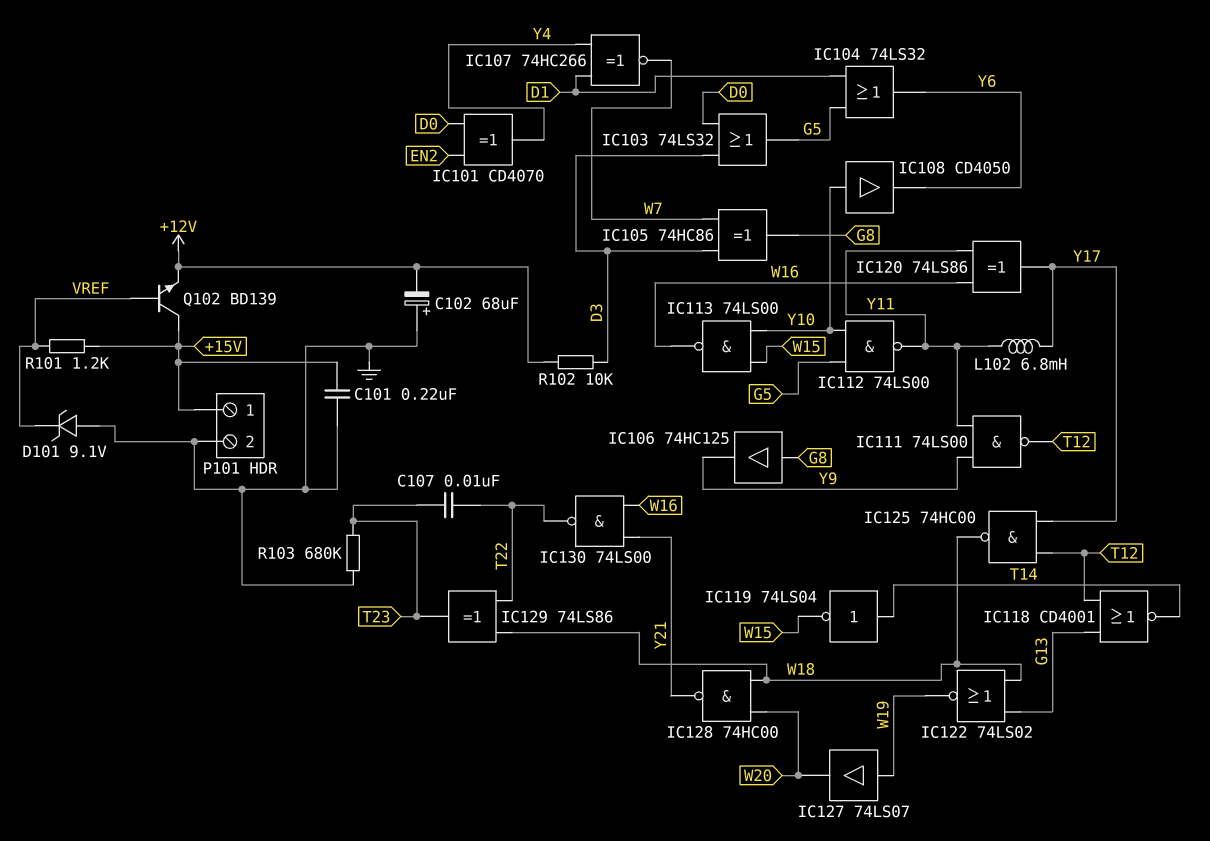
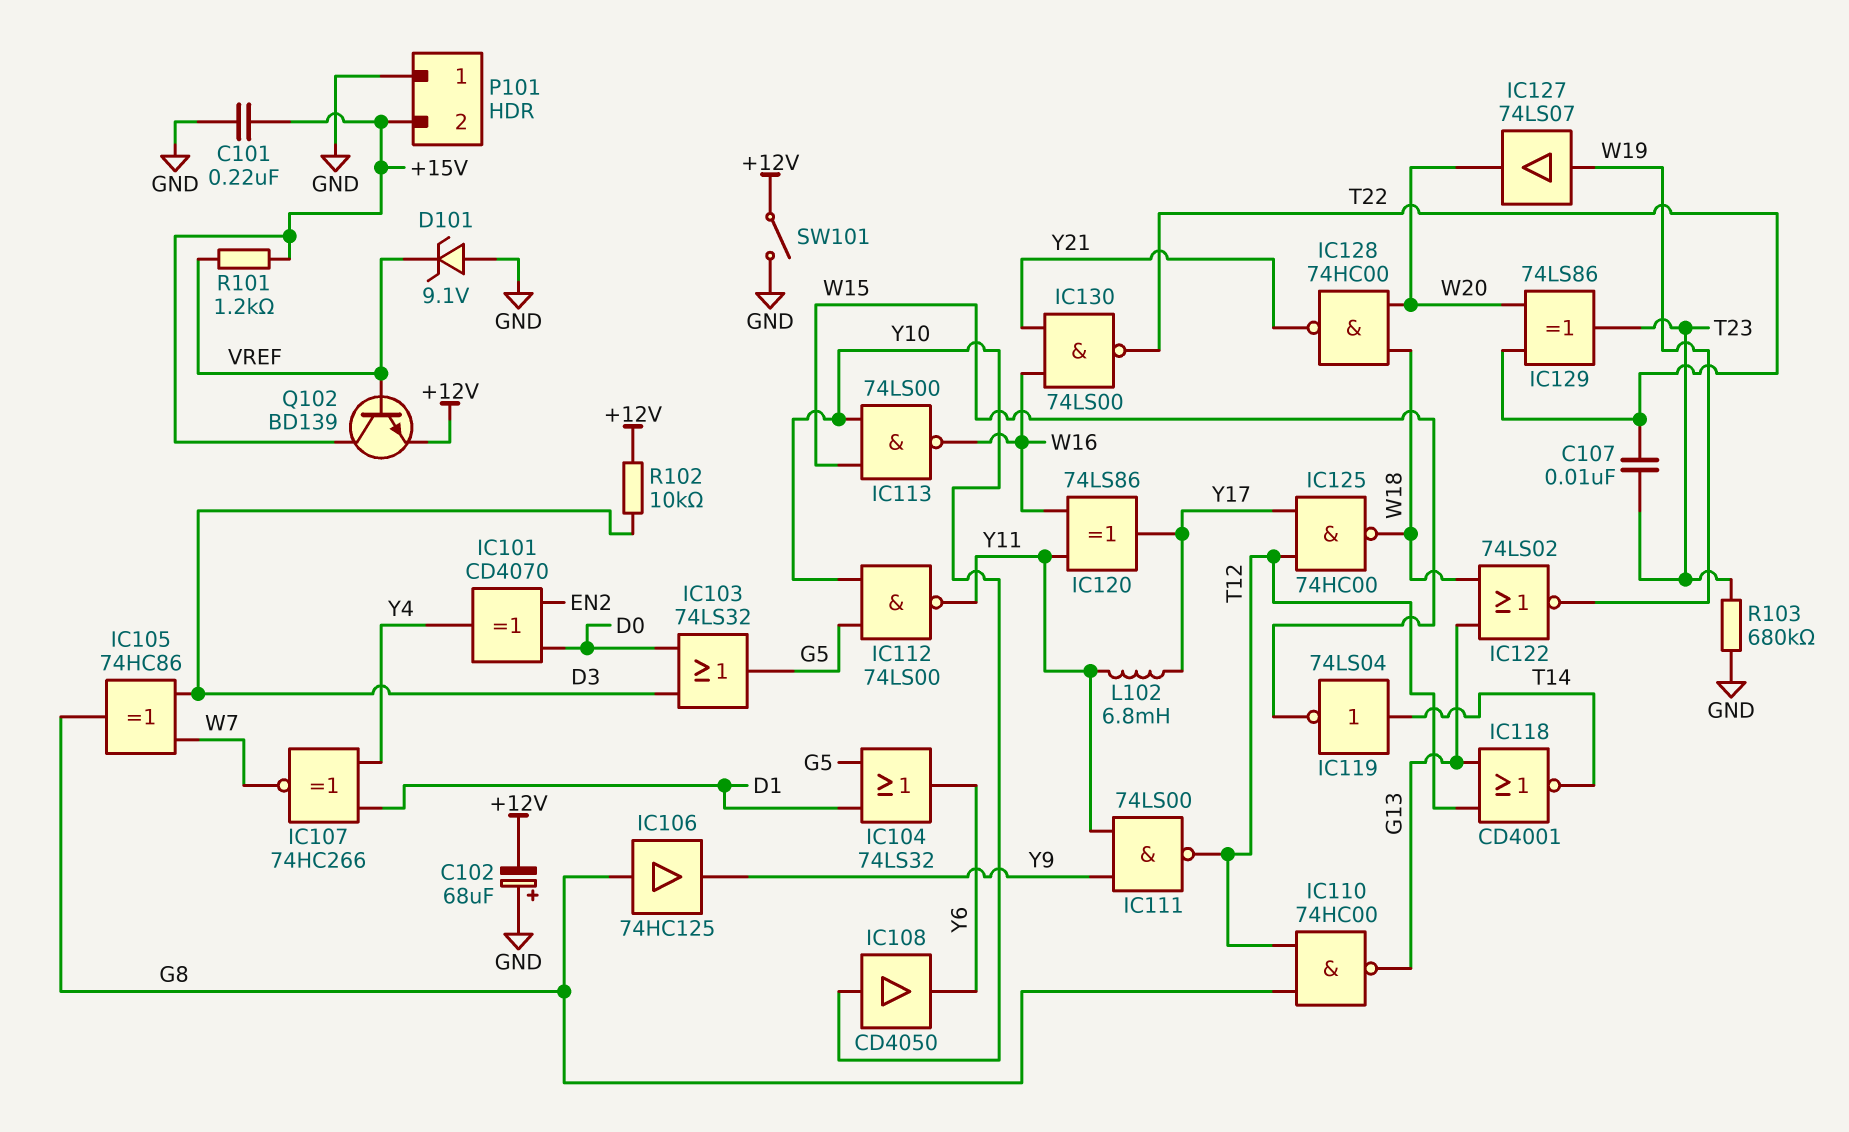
IC110: none -> NAND 74HC00 (in G8, in T12, out G13)
IC129: XOR 74LS86 (in T22, in W18, out T23) -> XOR 74LS86 (in T22, in W20, out T23)
P101 pin 1: +15V -> GND
P101 pin 2: GND -> +15V
SW101: none -> switch (+12V, GND)

